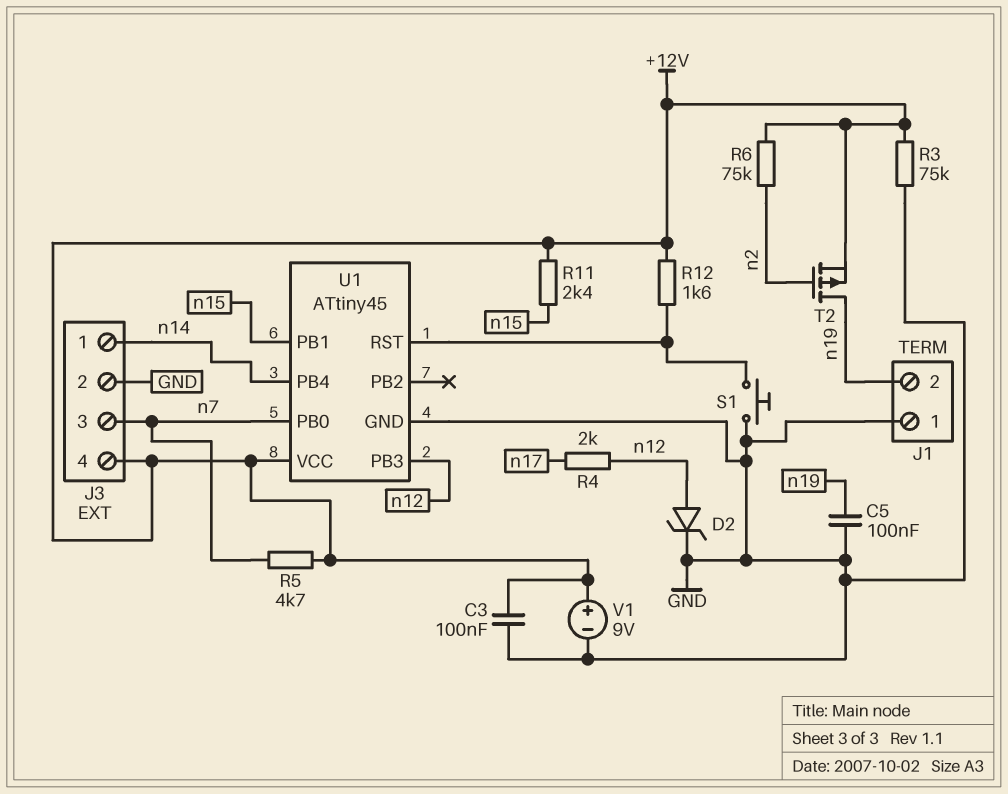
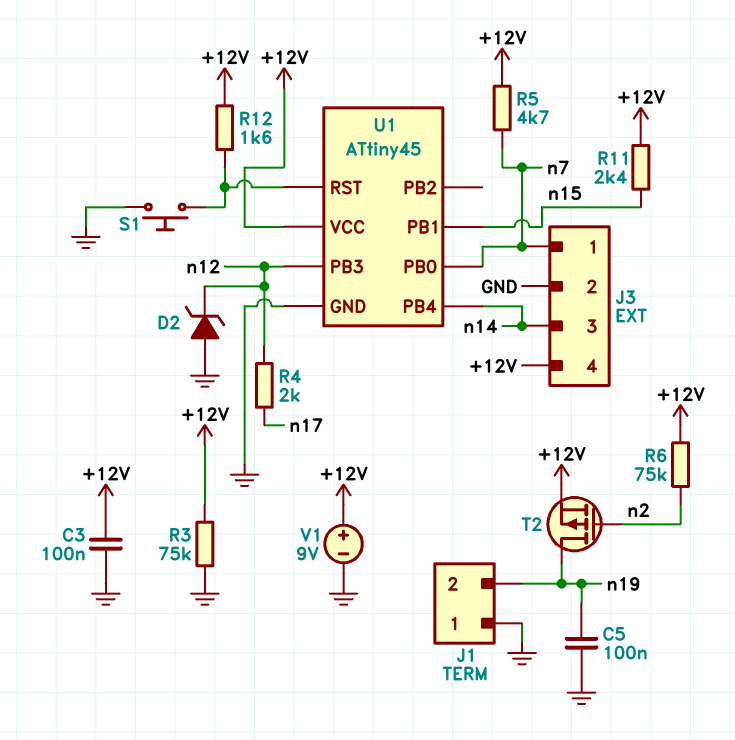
D2: zener (A n12, K GND) -> zener (A GND, K n12)
J3 pin 1: n14 -> n7
J3 pin 3: n7 -> n14

